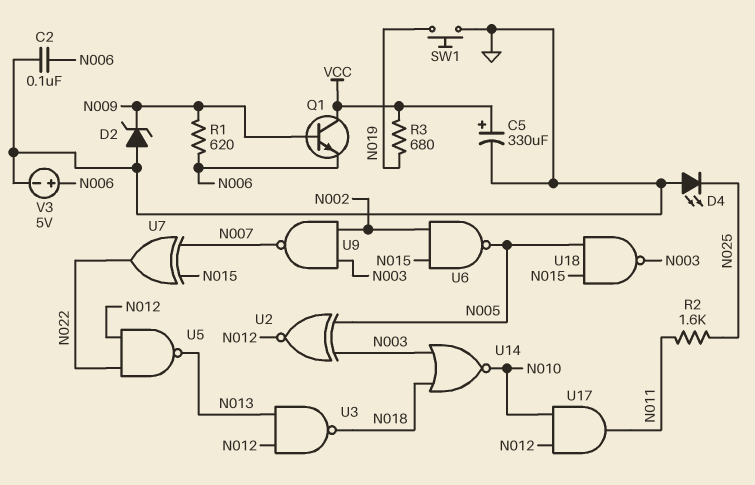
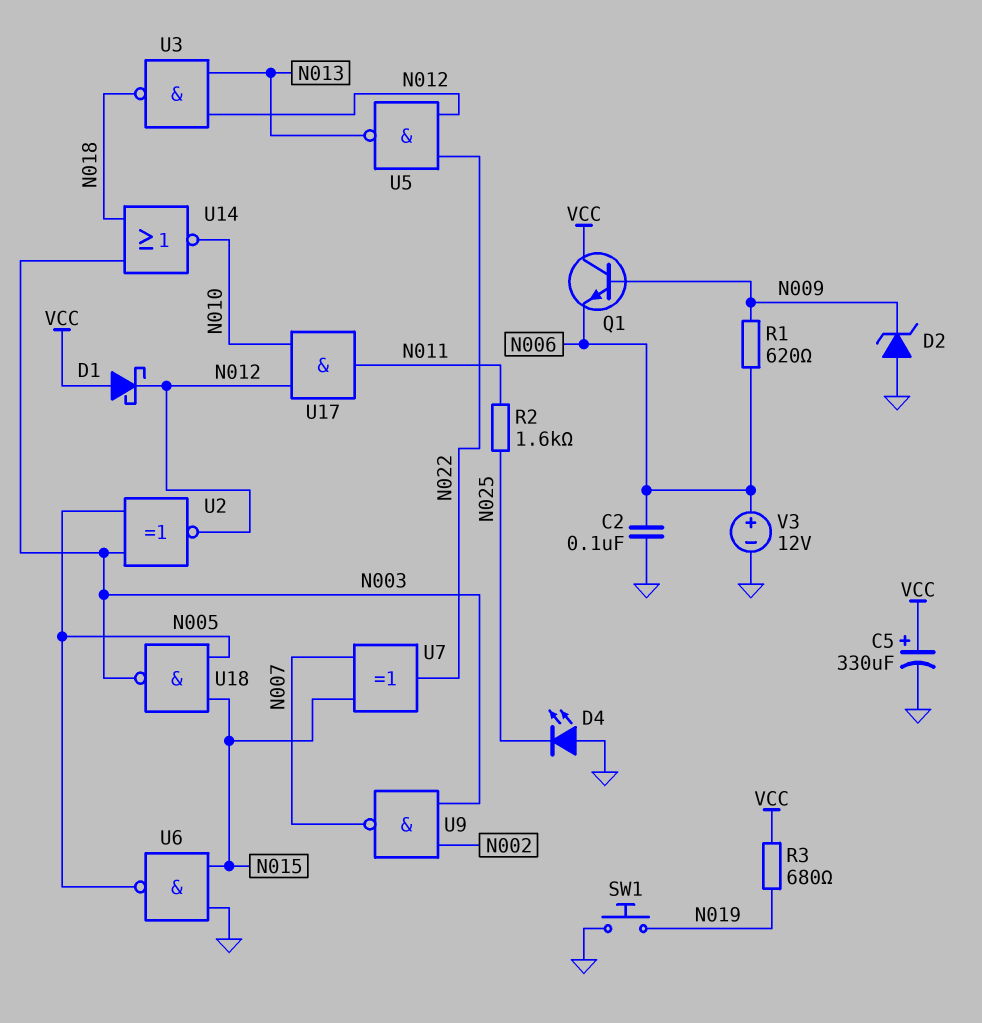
D1: none -> schottky (A VCC, K N012)
U6: NAND (in N002, in N015, out N005) -> NAND (in GND, in N015, out N005)
V3: 5V (plus N006, minus GND) -> 12V (plus N006, minus GND)

